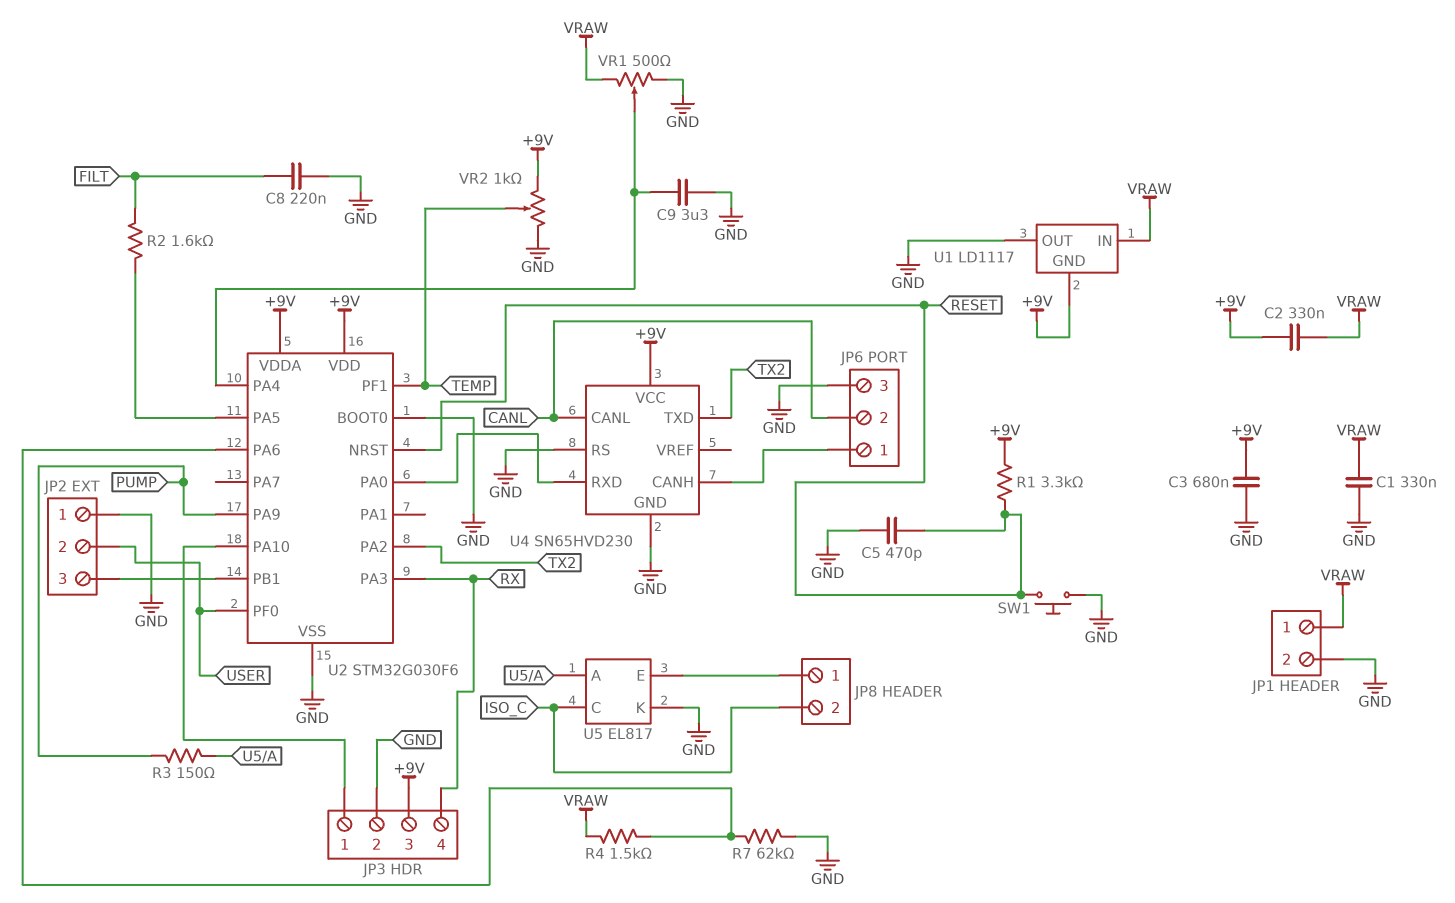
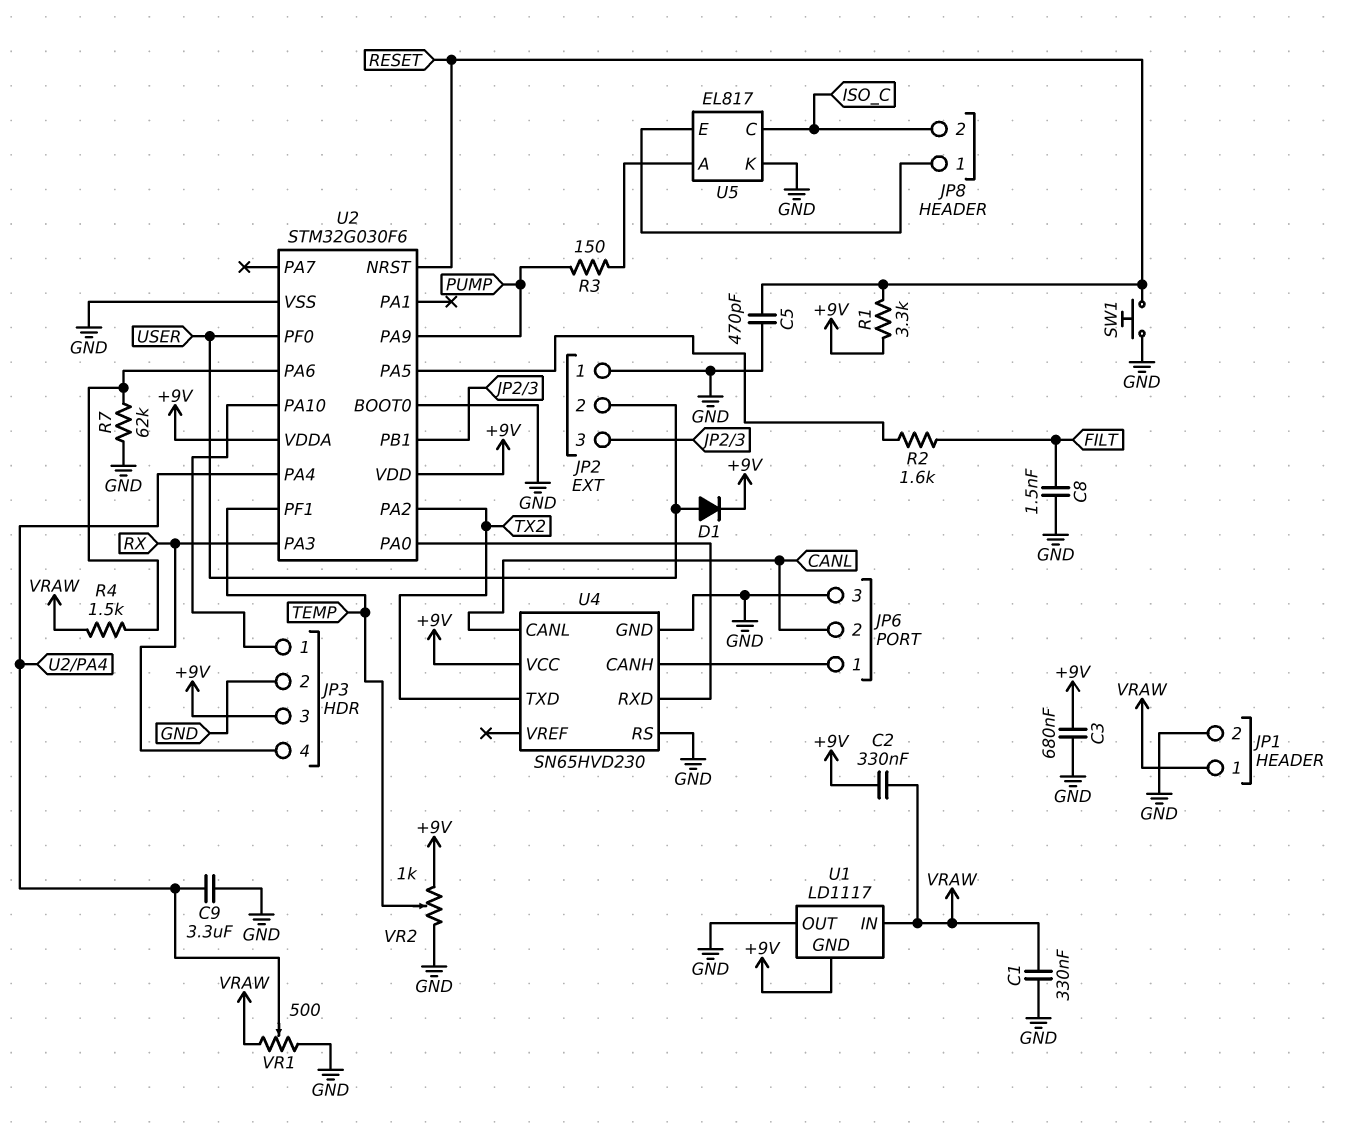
C8: 220nF (FILT, GND) -> 1.5nF (FILT, GND)
D1: none -> diode (A USER, K +9V)

